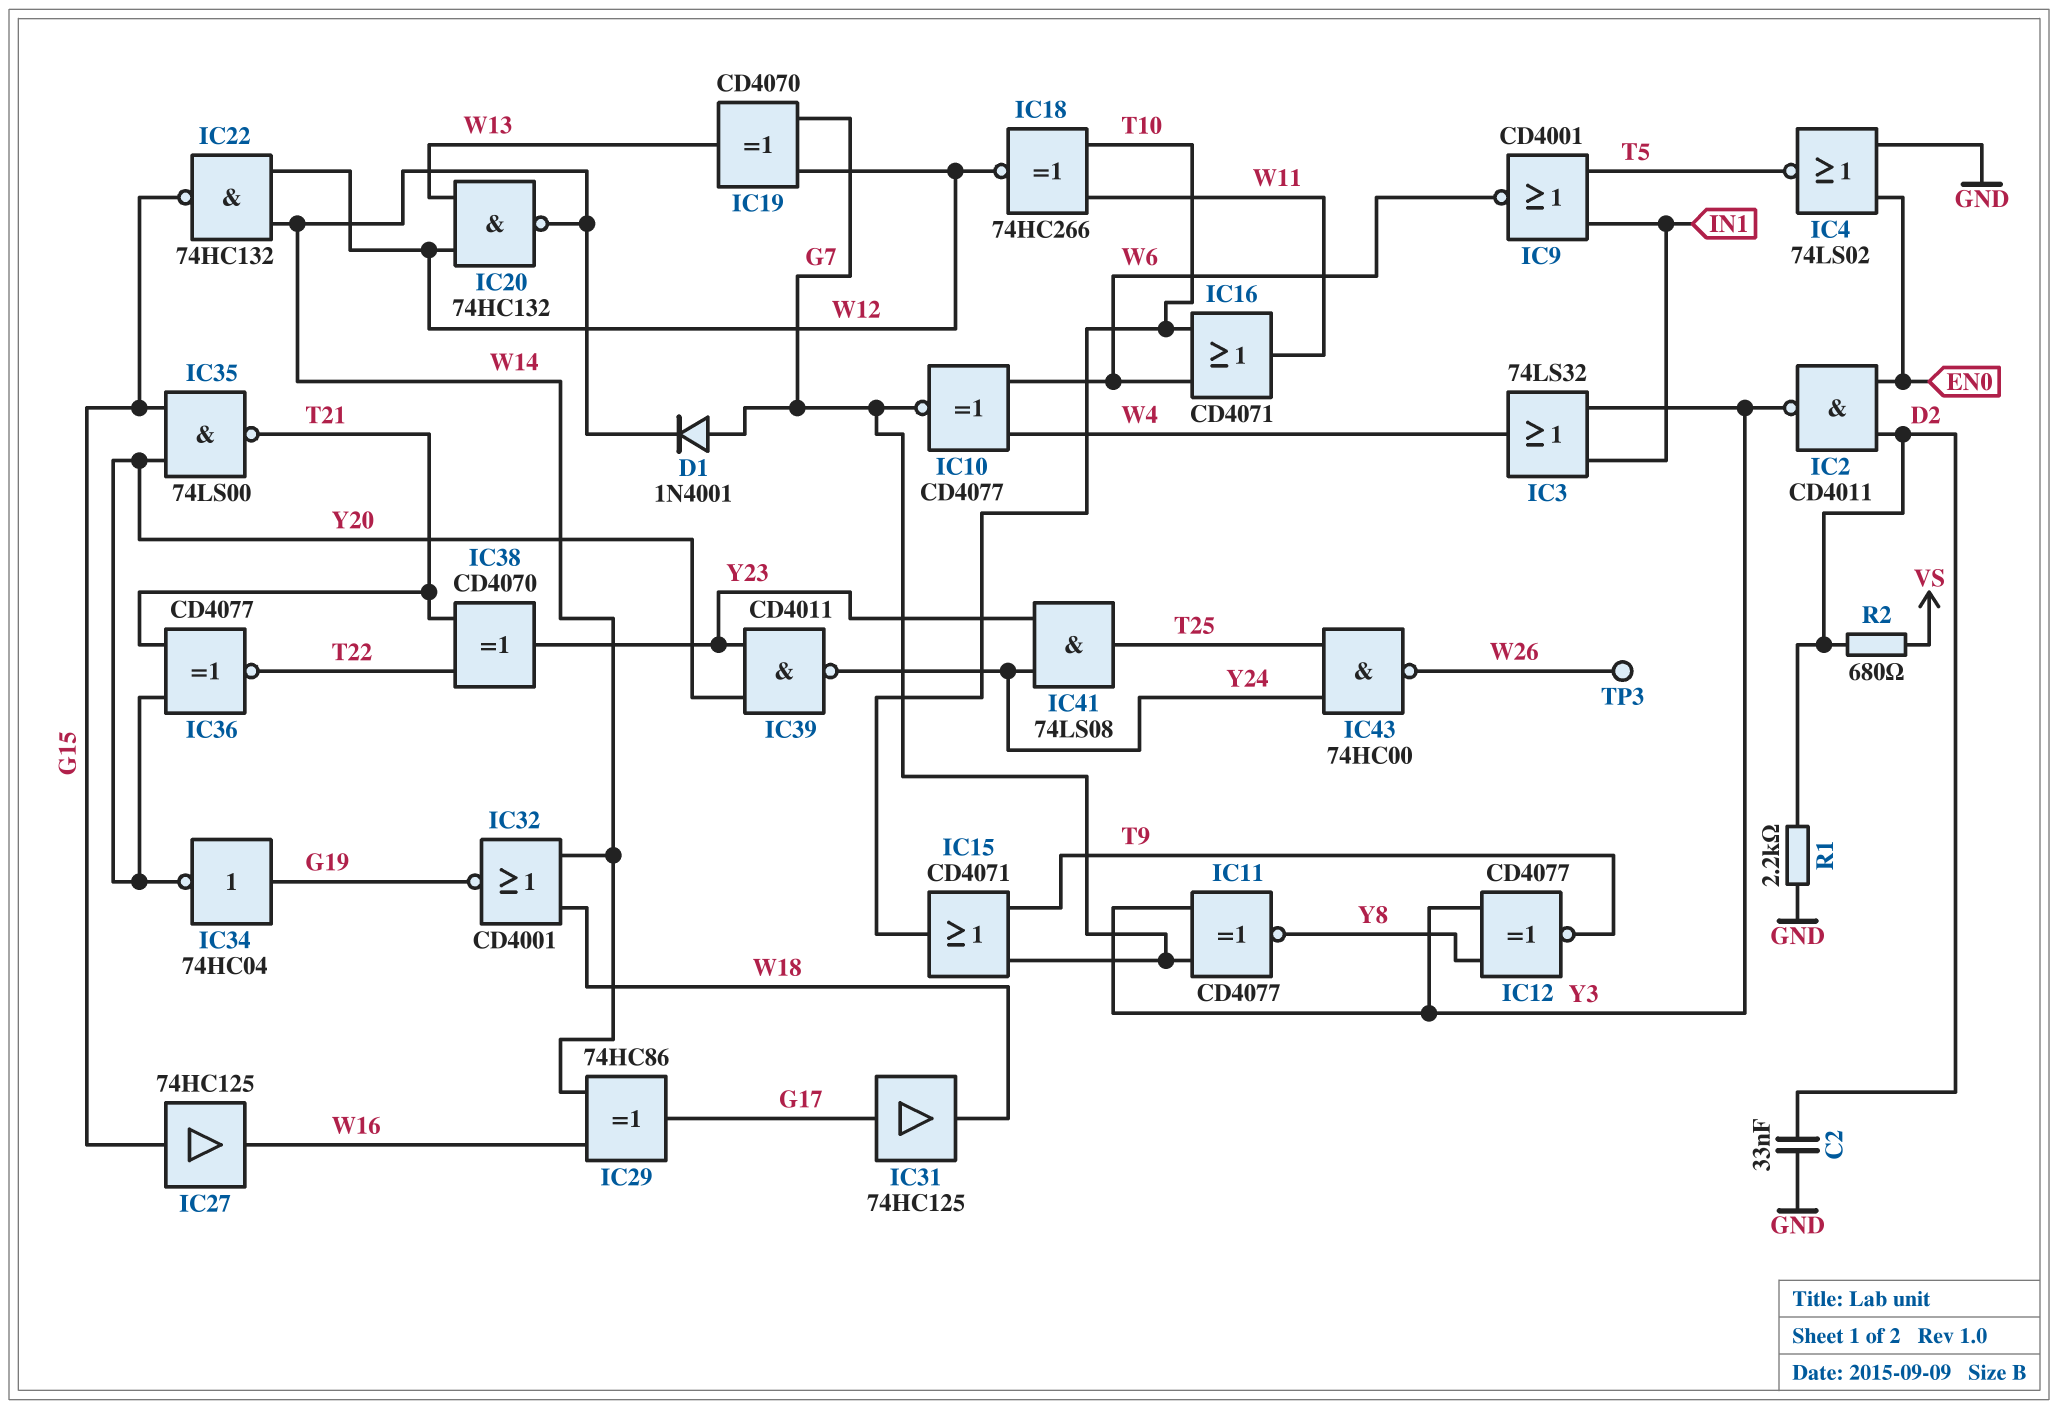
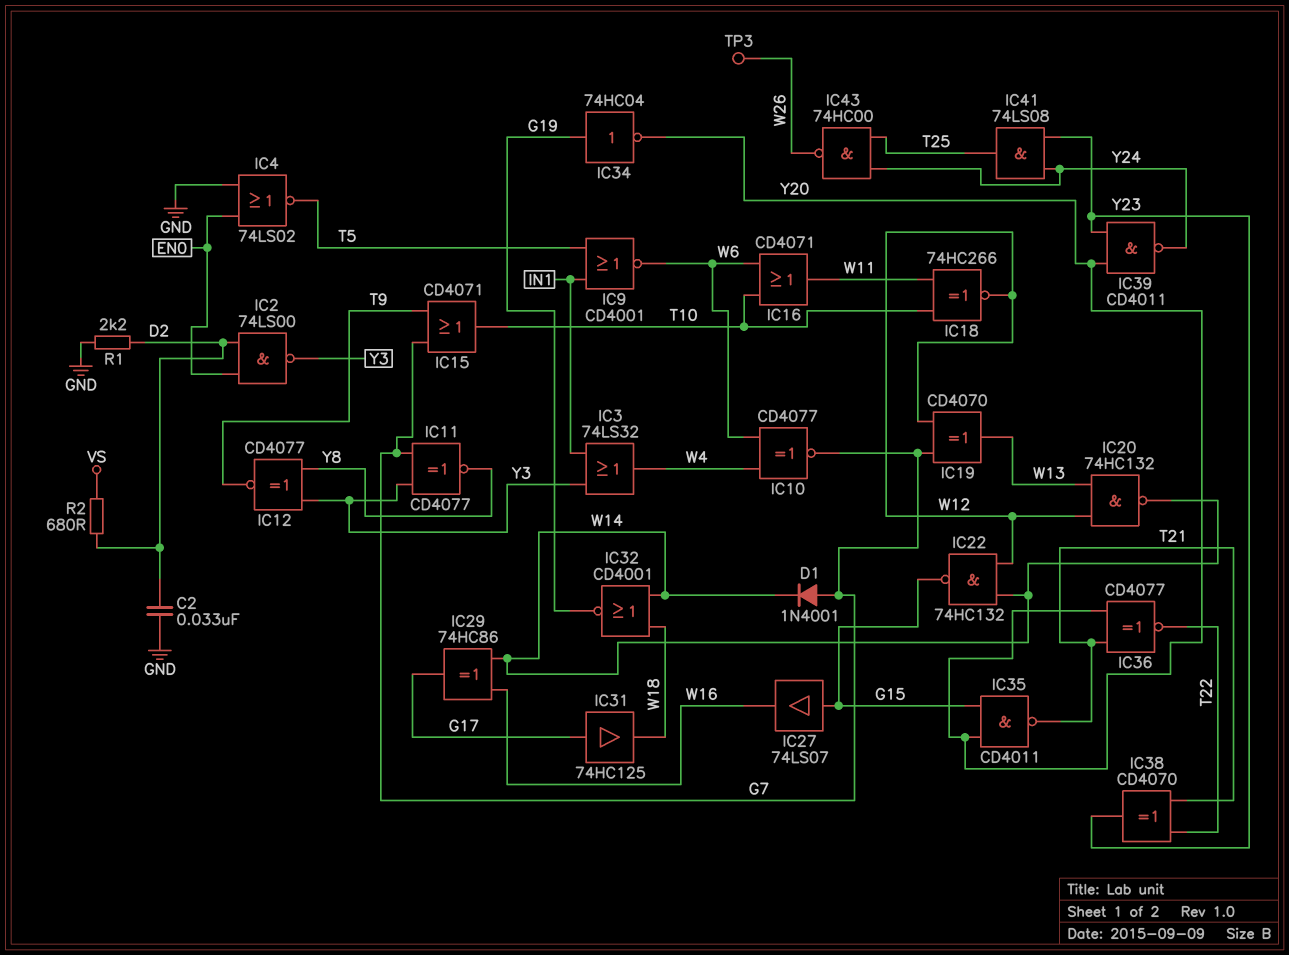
IC2: NAND CD4011 (in D2, in EN0, out Y3) -> NAND 74LS00 (in D2, in EN0, out Y3)
IC27: buffer 74HC125 (in G15, out W16) -> buffer 74LS07 (in G15, out W16)
IC35: NAND 74LS00 (in G15, in Y20, out T21) -> NAND CD4011 (in G15, in Y20, out T21)

